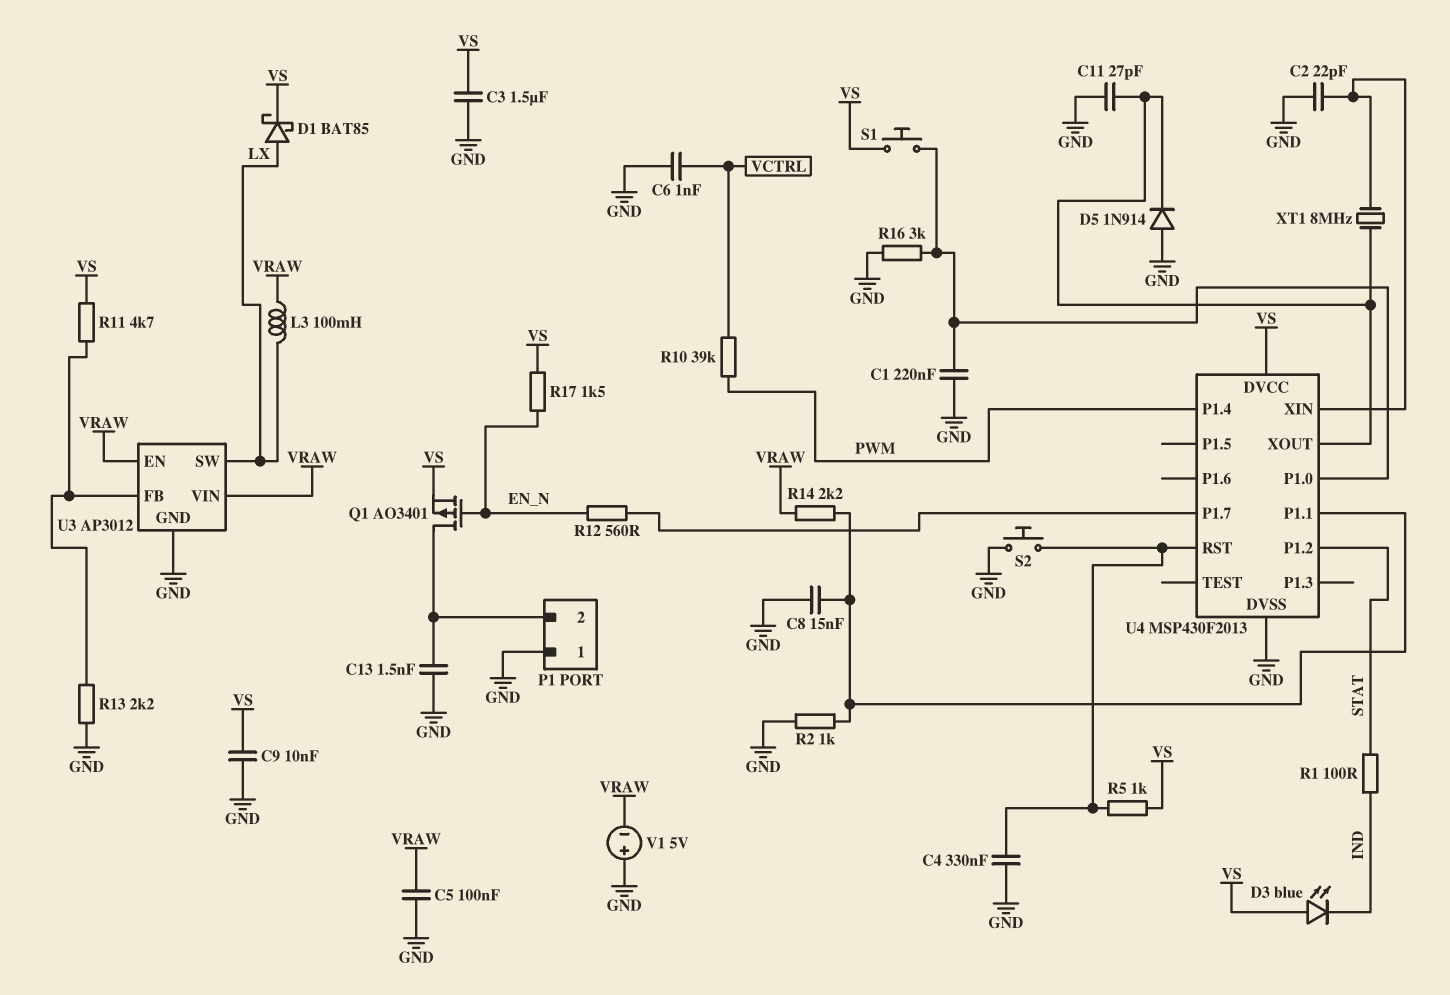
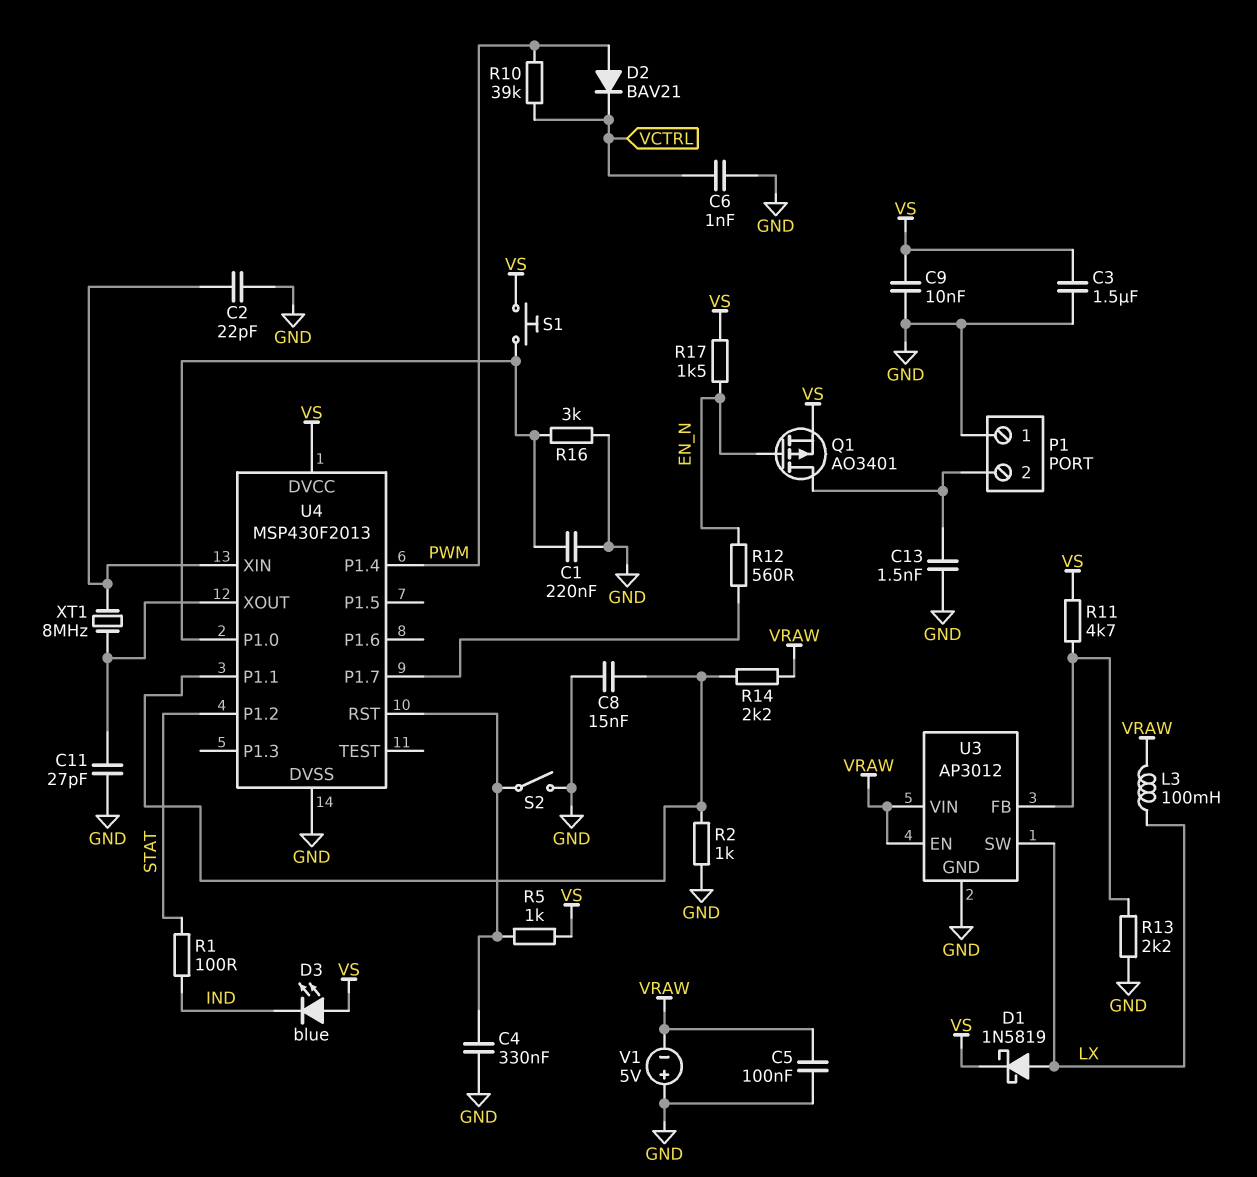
D1: schottky BAT85 (A LX, K VS) -> schottky 1N5819 (A LX, K VS)
D2: none -> diode BAV21 (A PWM, K VCTRL)
D5: diode 1N914 (A GND, K U4/XOUT) -> none
S2: button (GND, U4/RST) -> switch (GND, U4/RST)

